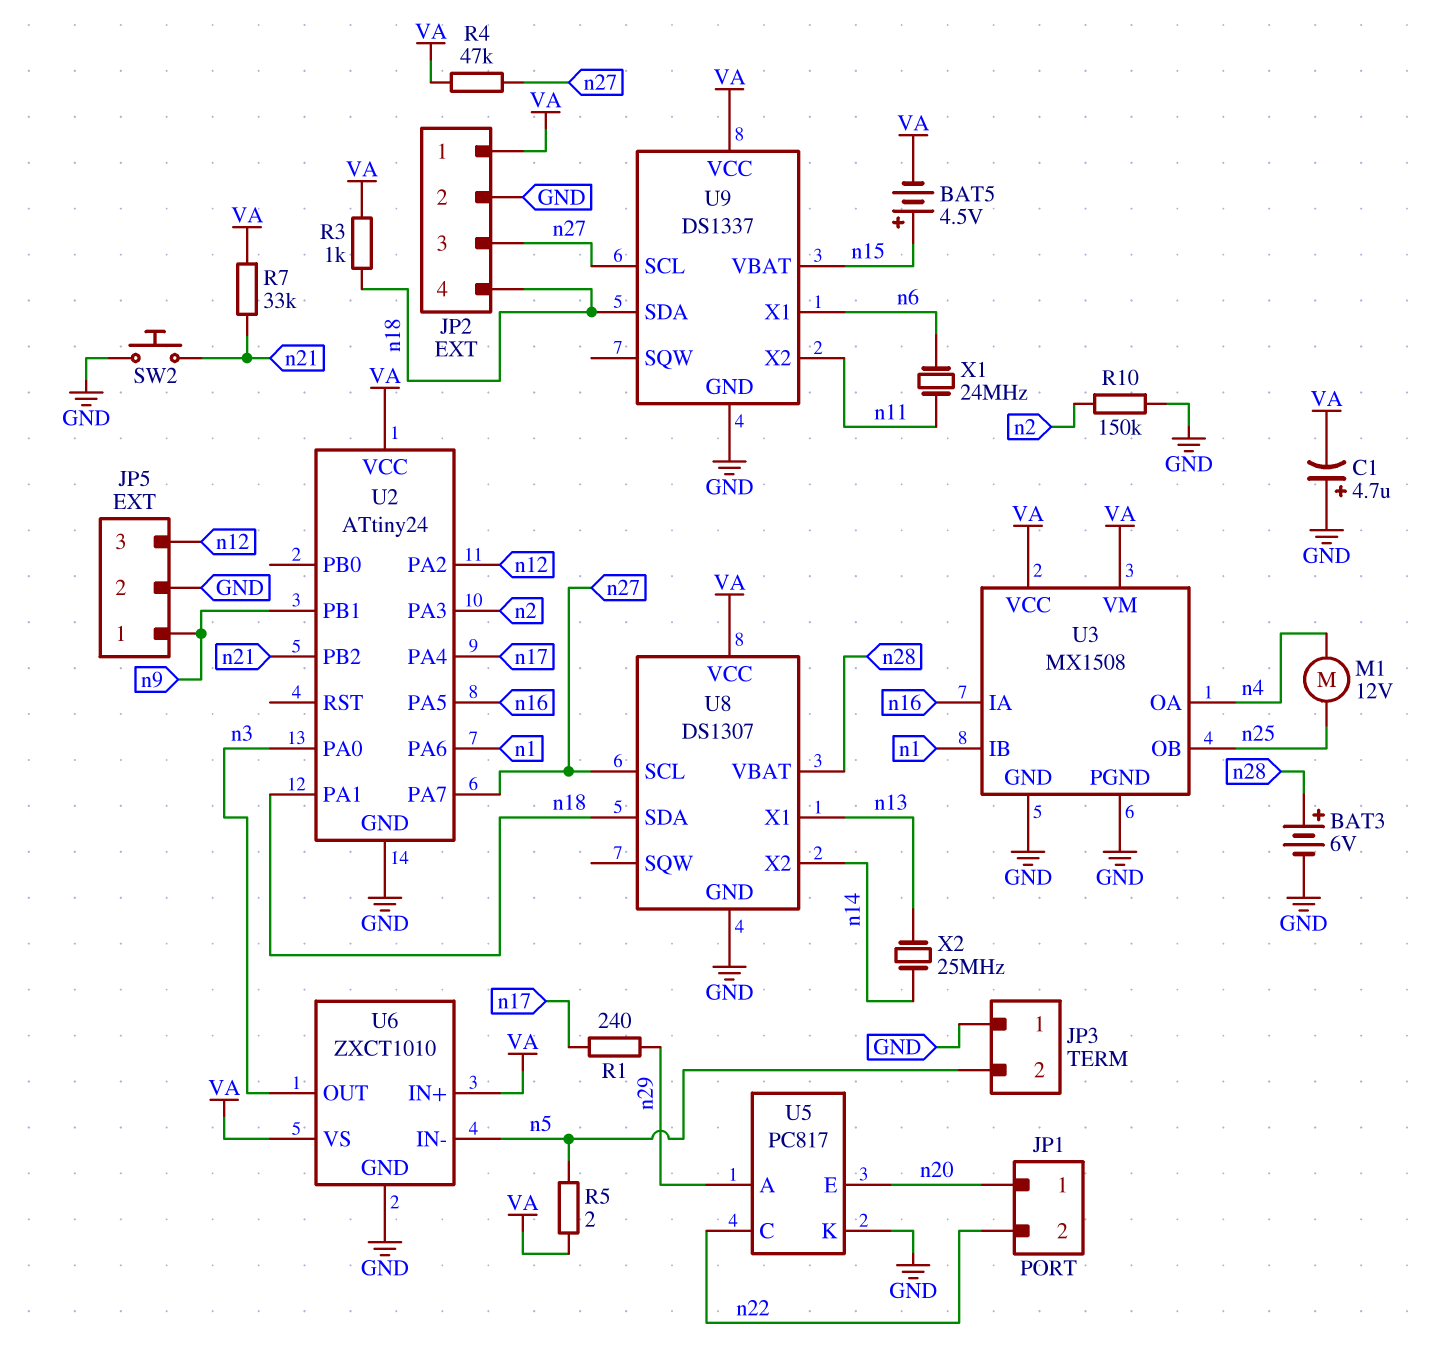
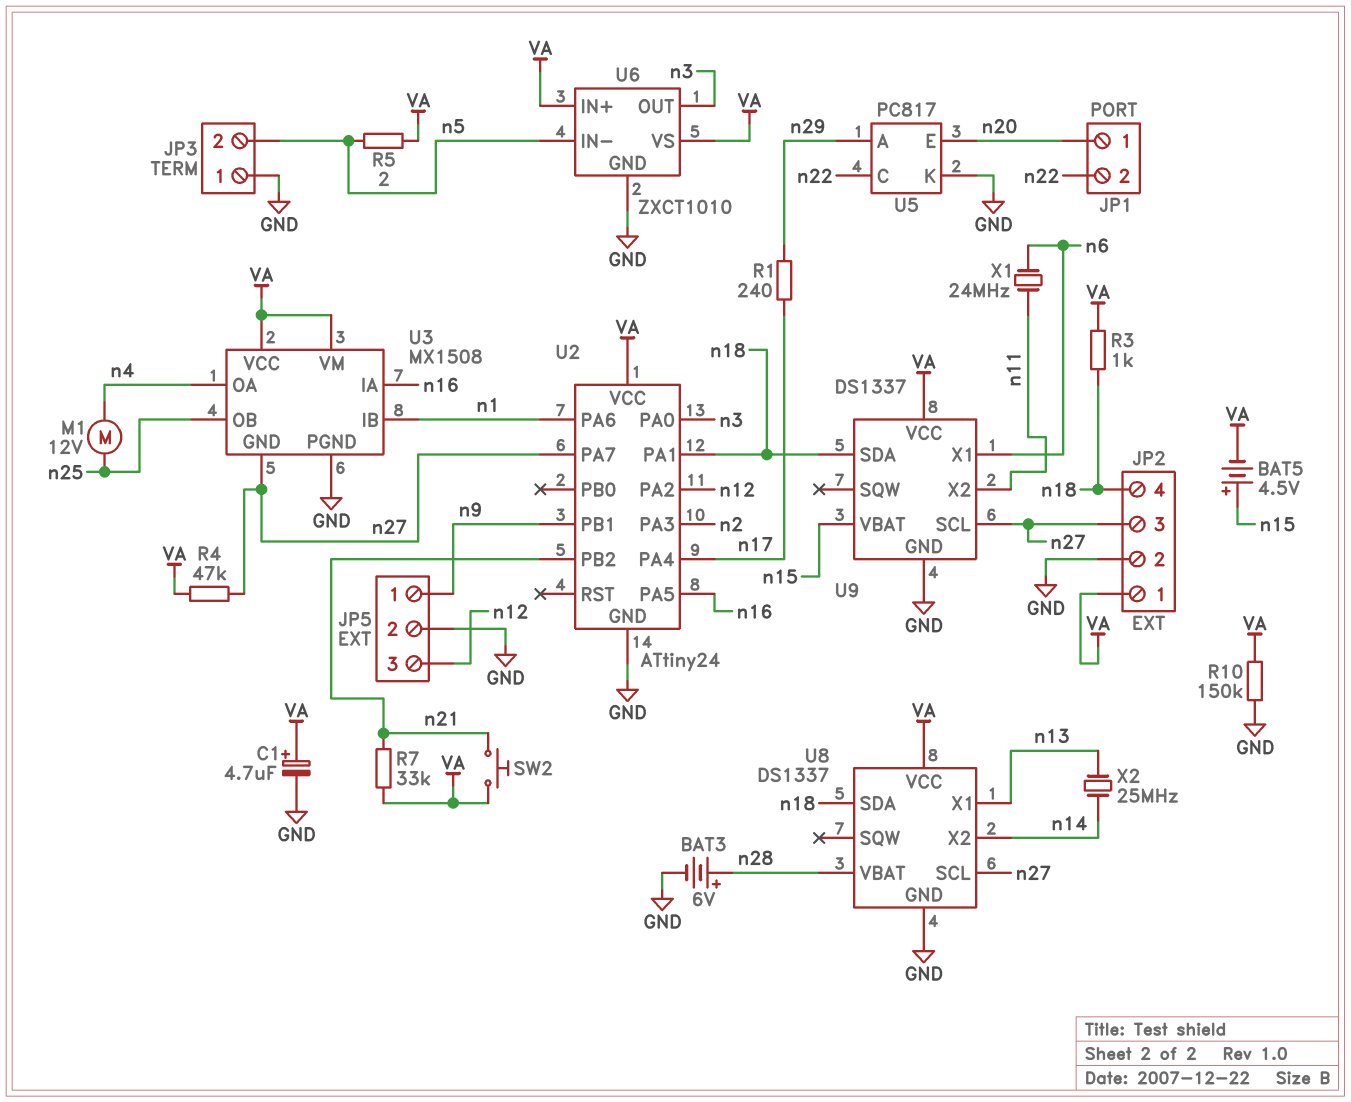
C1: 4.7uF (plus GND, minus VA) -> 4.7uF (plus VA, minus GND)
R10: 150k (GND, n2) -> 150k (GND, VA)
SW2: button (GND, n21) -> button (VA, n21)
U3 pin GND: GND -> n27
U8: DS1307 -> DS1337

